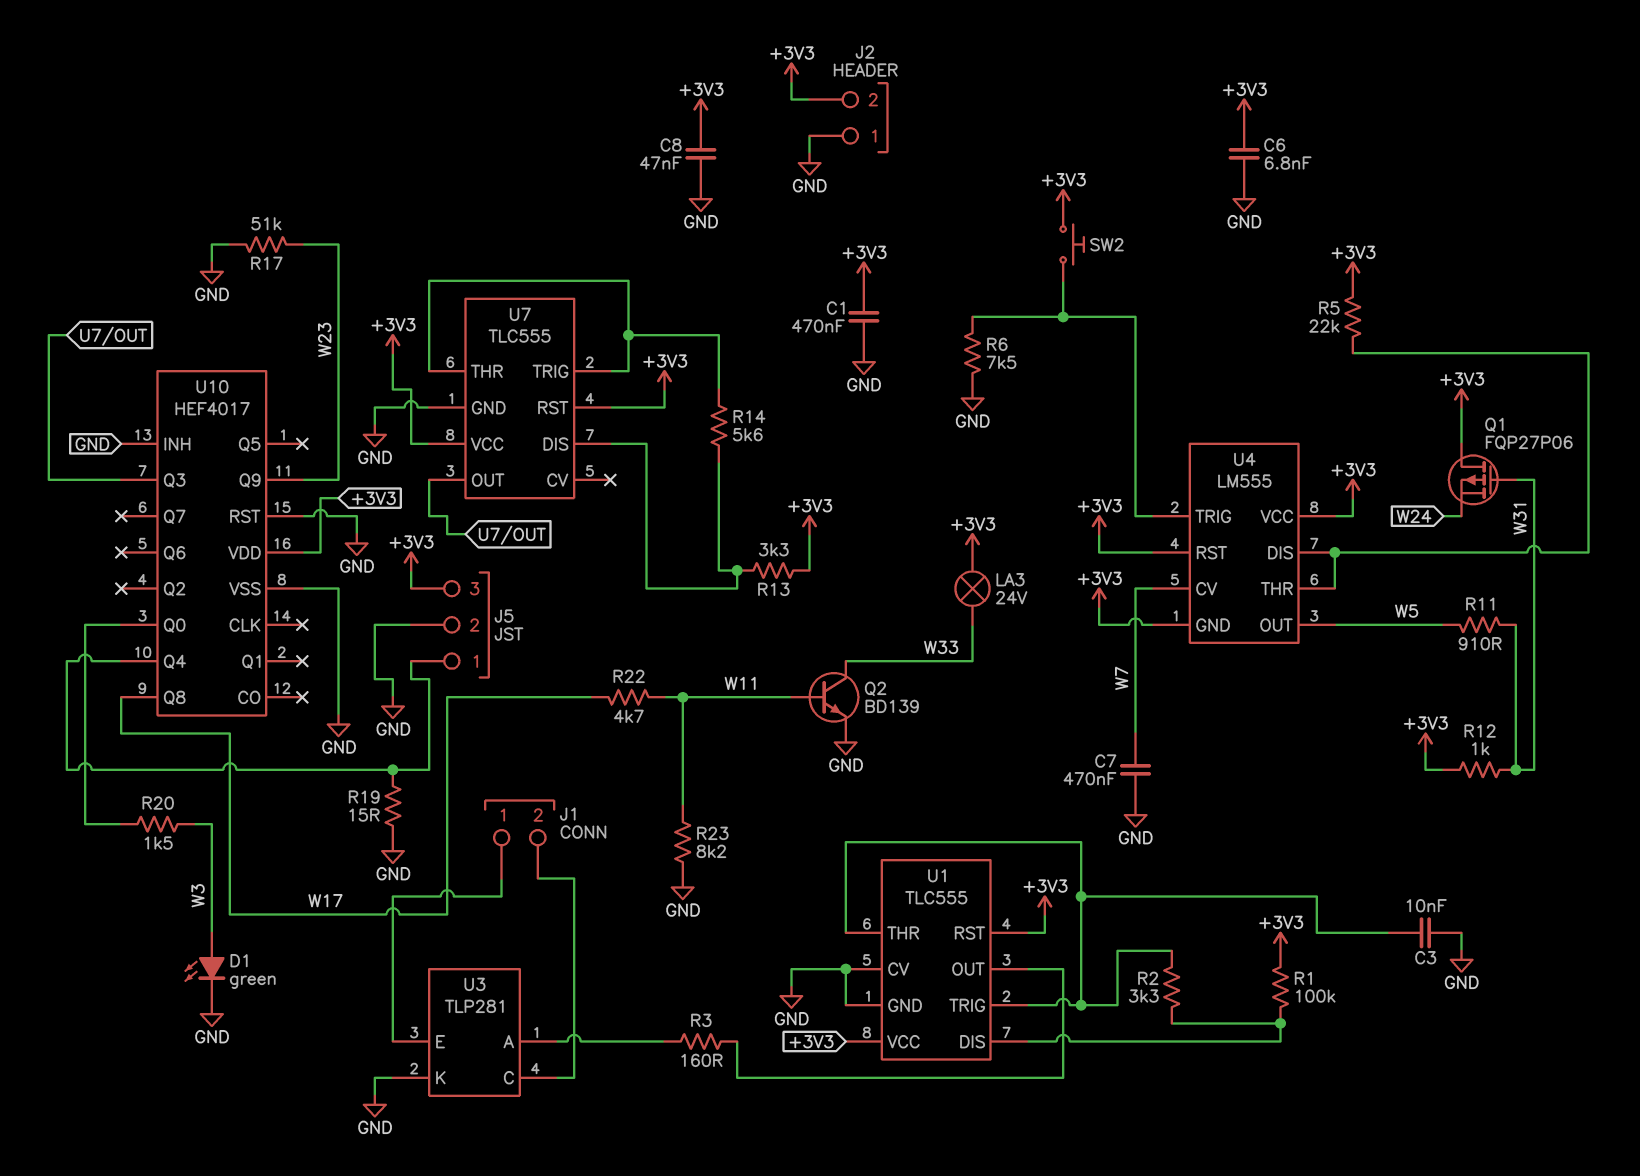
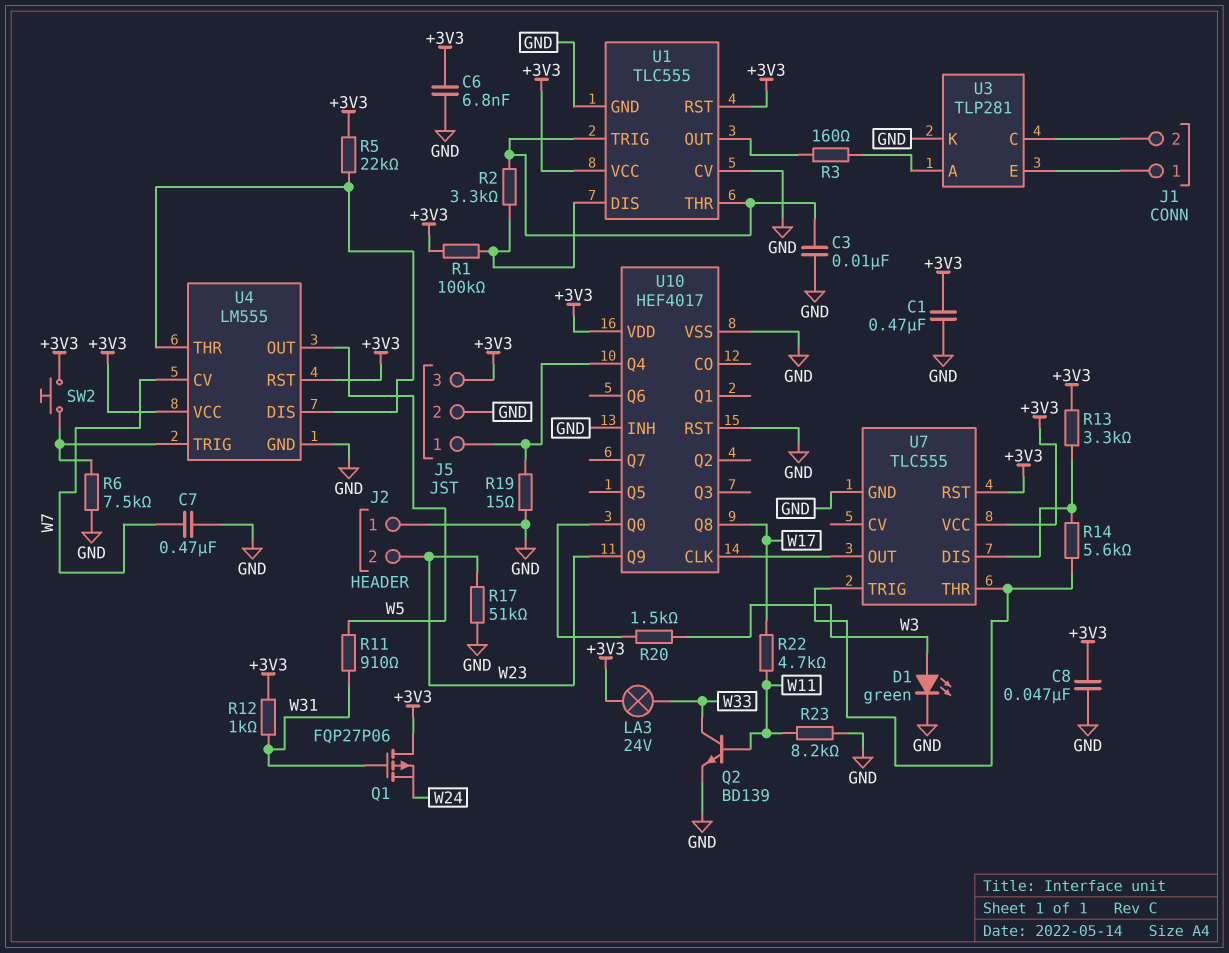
J2 pin 2: +3V3 -> W23
U4 pin GND: +3V3 -> GND
U10 pin CLK: none -> U7/OUT
U10 pin Q3: U7/OUT -> none

